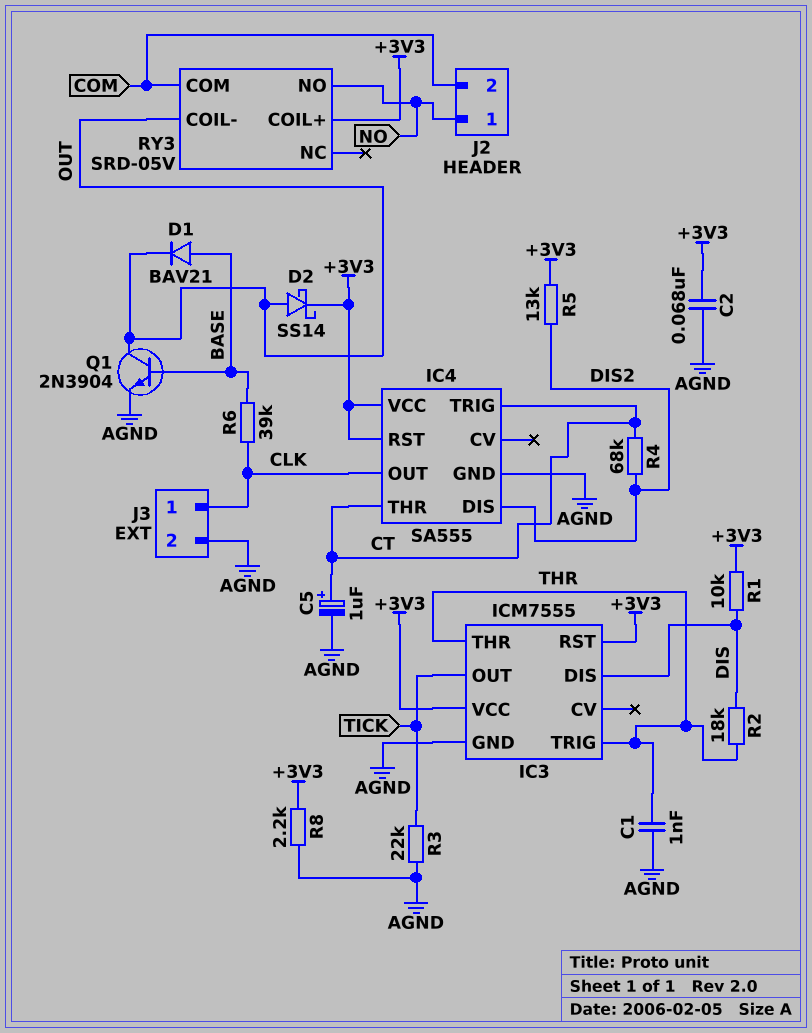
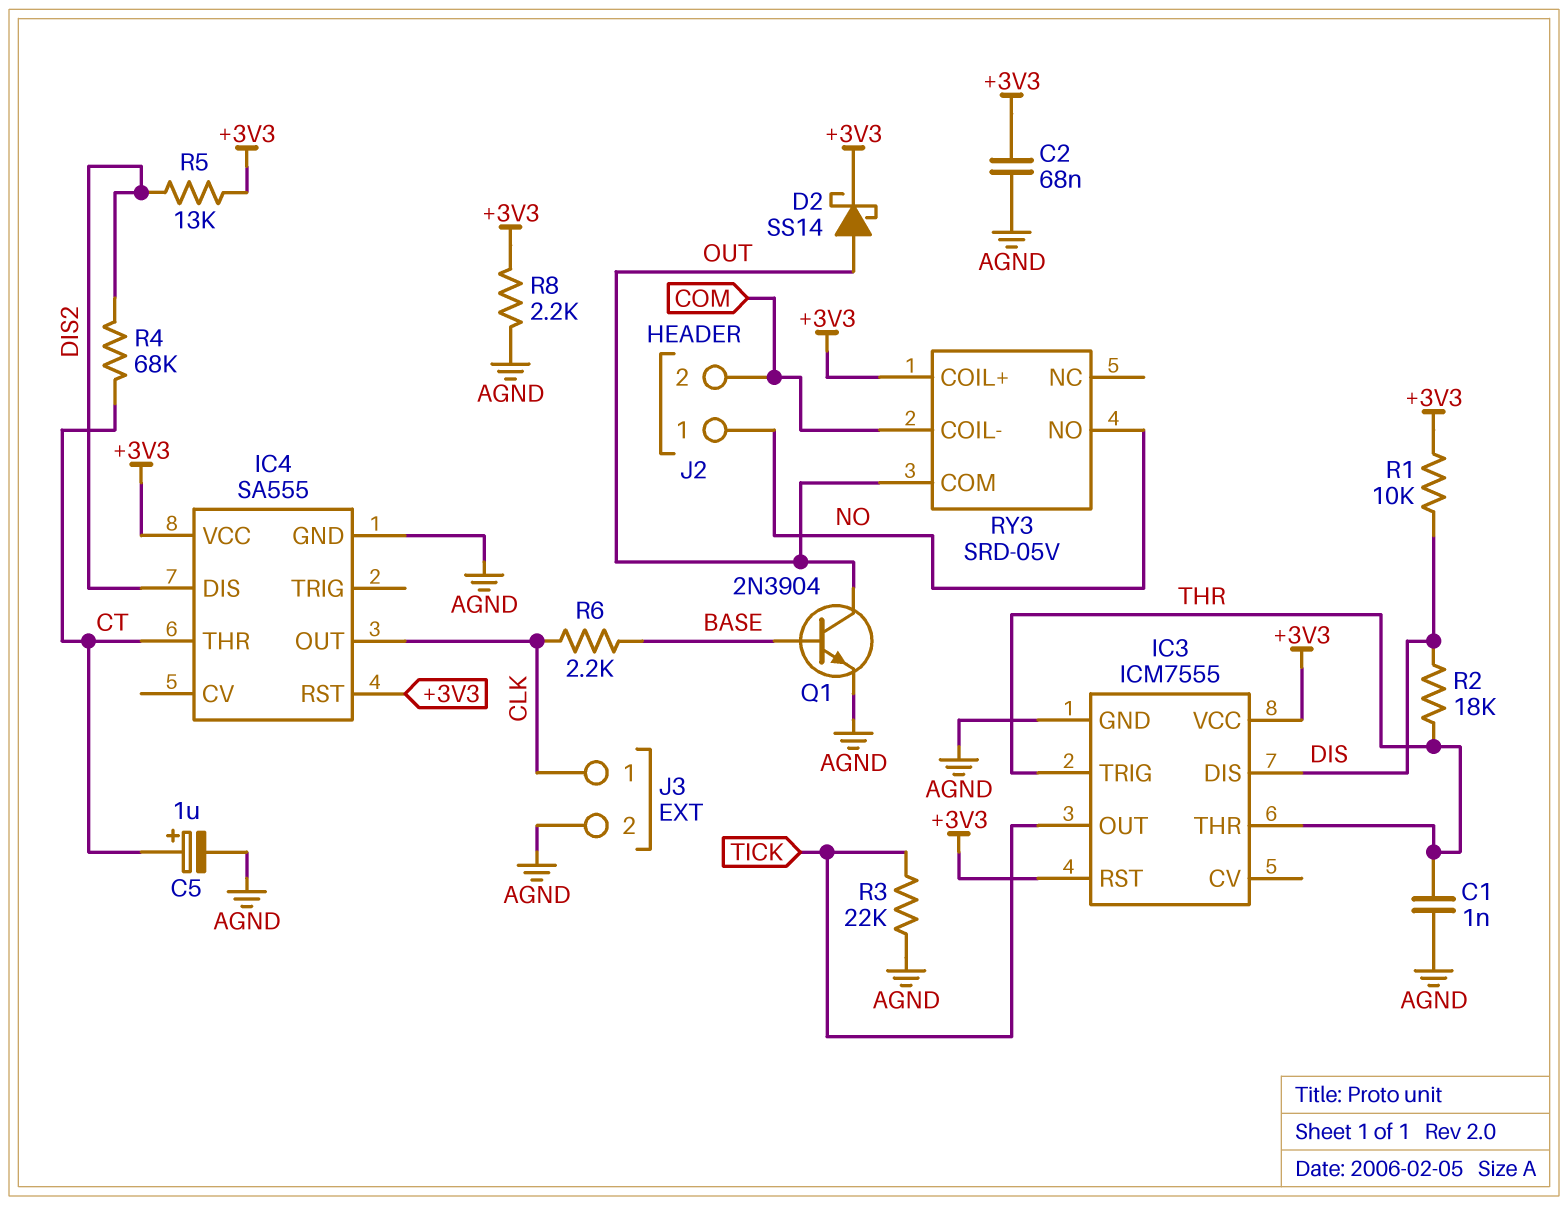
D1: diode BAV21 (A BASE, K OUT) -> none
IC4 pin TRIG: CT -> none
R6: 39k (BASE, CLK) -> 2.2k (BASE, CLK)
RY3 pin COIL-: OUT -> COM
RY3 pin COM: COM -> OUT

